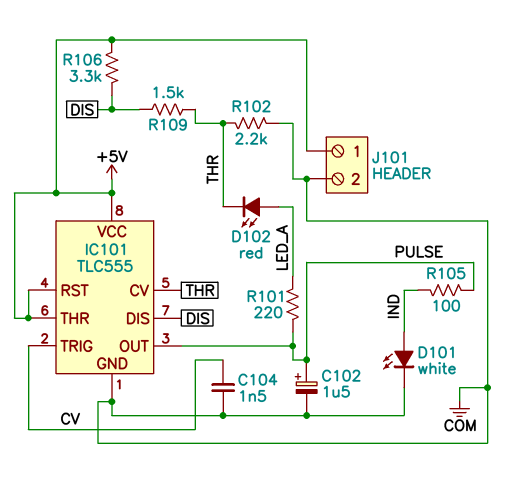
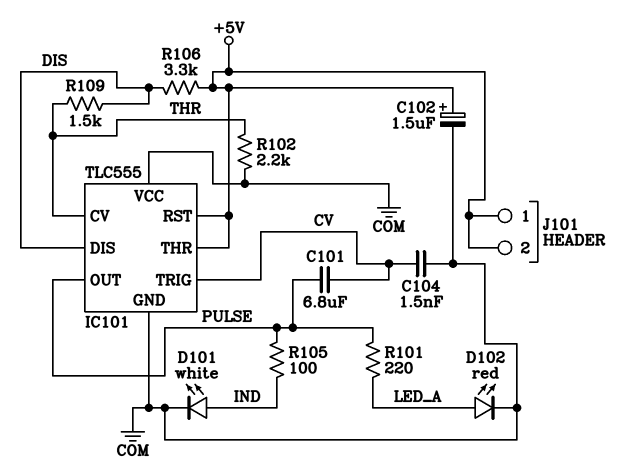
C101: none -> 6.8uF (CV, PULSE)
C102: 1.5uF (plus PULSE, minus COM) -> 1.5uF (plus +5V, minus COM)
D102: LED red (A LED_A, K THR) -> LED red (A LED_A, K COM)
IC101 pin VCC: +5V -> COM
J101 pin 2: COM -> +5V

